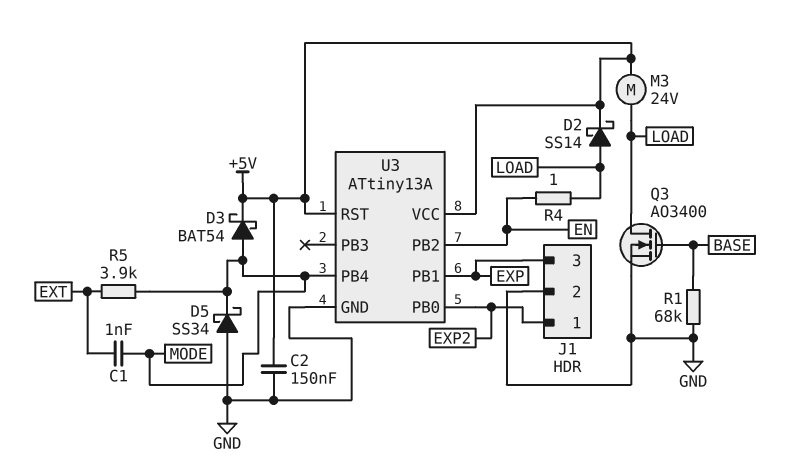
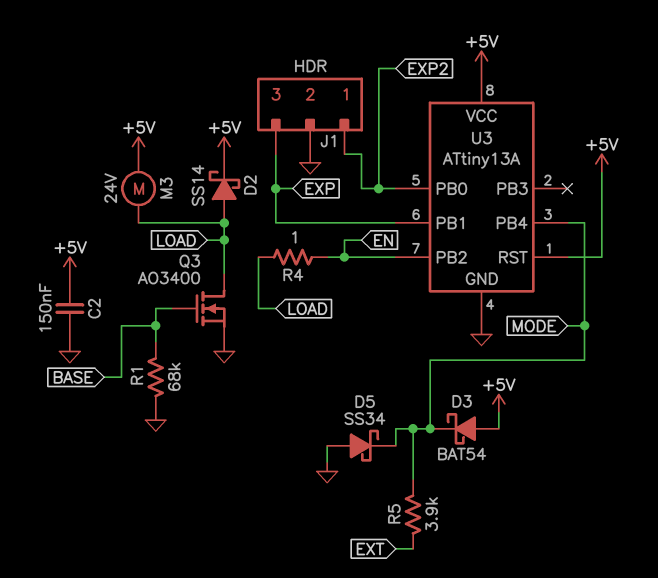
C1: 1nF (EXT, MODE) -> none
D3: schottky BAT54 (A MODE, K +5V) -> schottky BAT54 (A +5V, K MODE)

